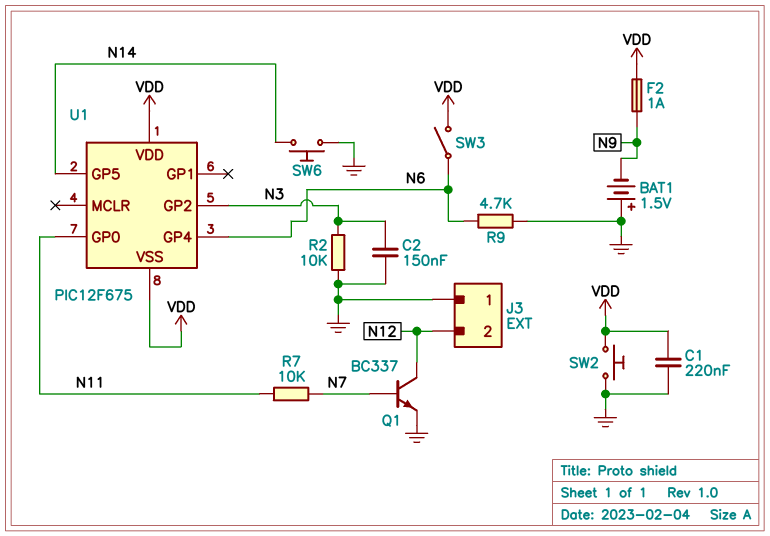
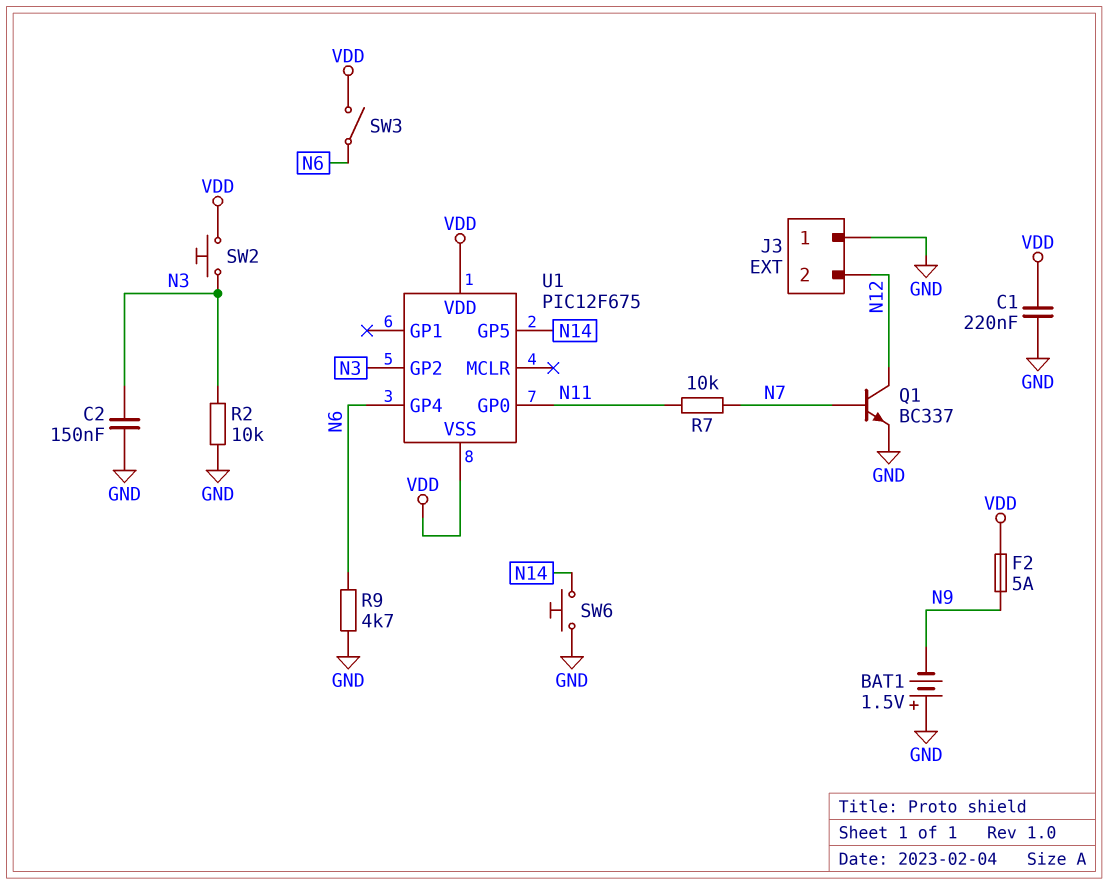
F2: 1A (N9, VDD) -> 5A (N9, VDD)
SW2: button (GND, VDD) -> button (N3, VDD)

